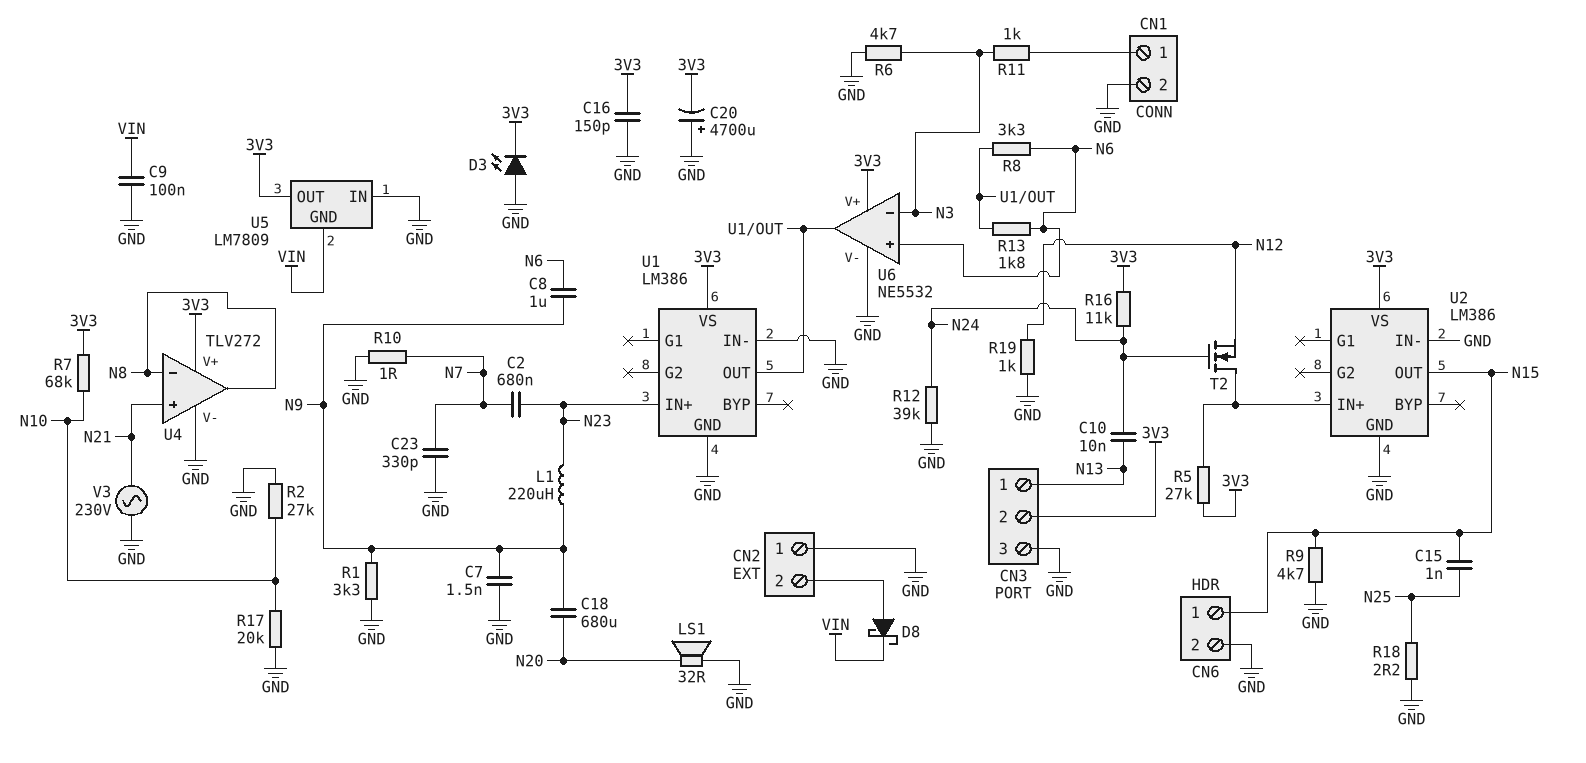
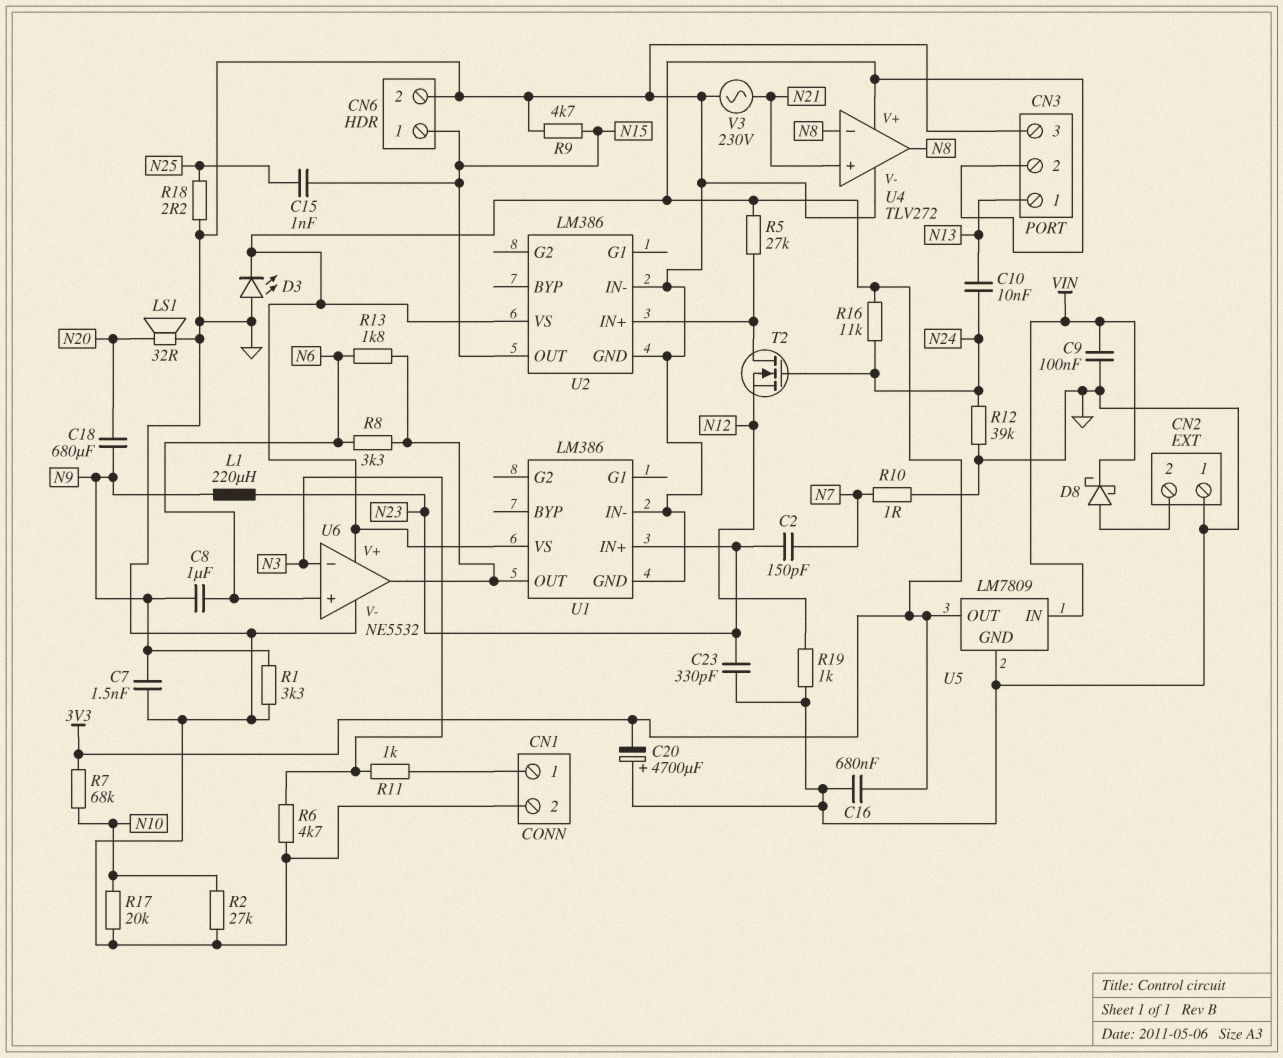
C2: 680nF (N7, N23) -> 150pF (N7, N23)
C16: 150pF (3V3, GND) -> 680nF (3V3, GND)
C23: 330pF (GND, N7) -> 330pF (GND, N23)
U5 pin GND: VIN -> GND
U5 pin IN: GND -> VIN

